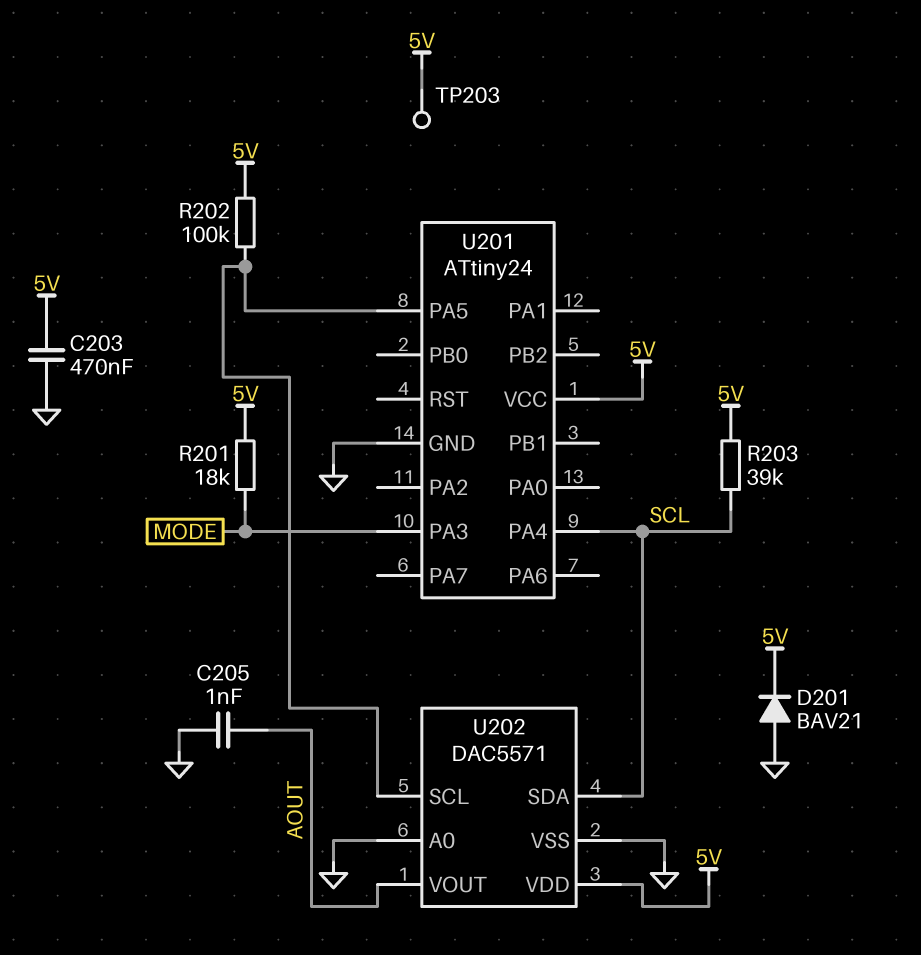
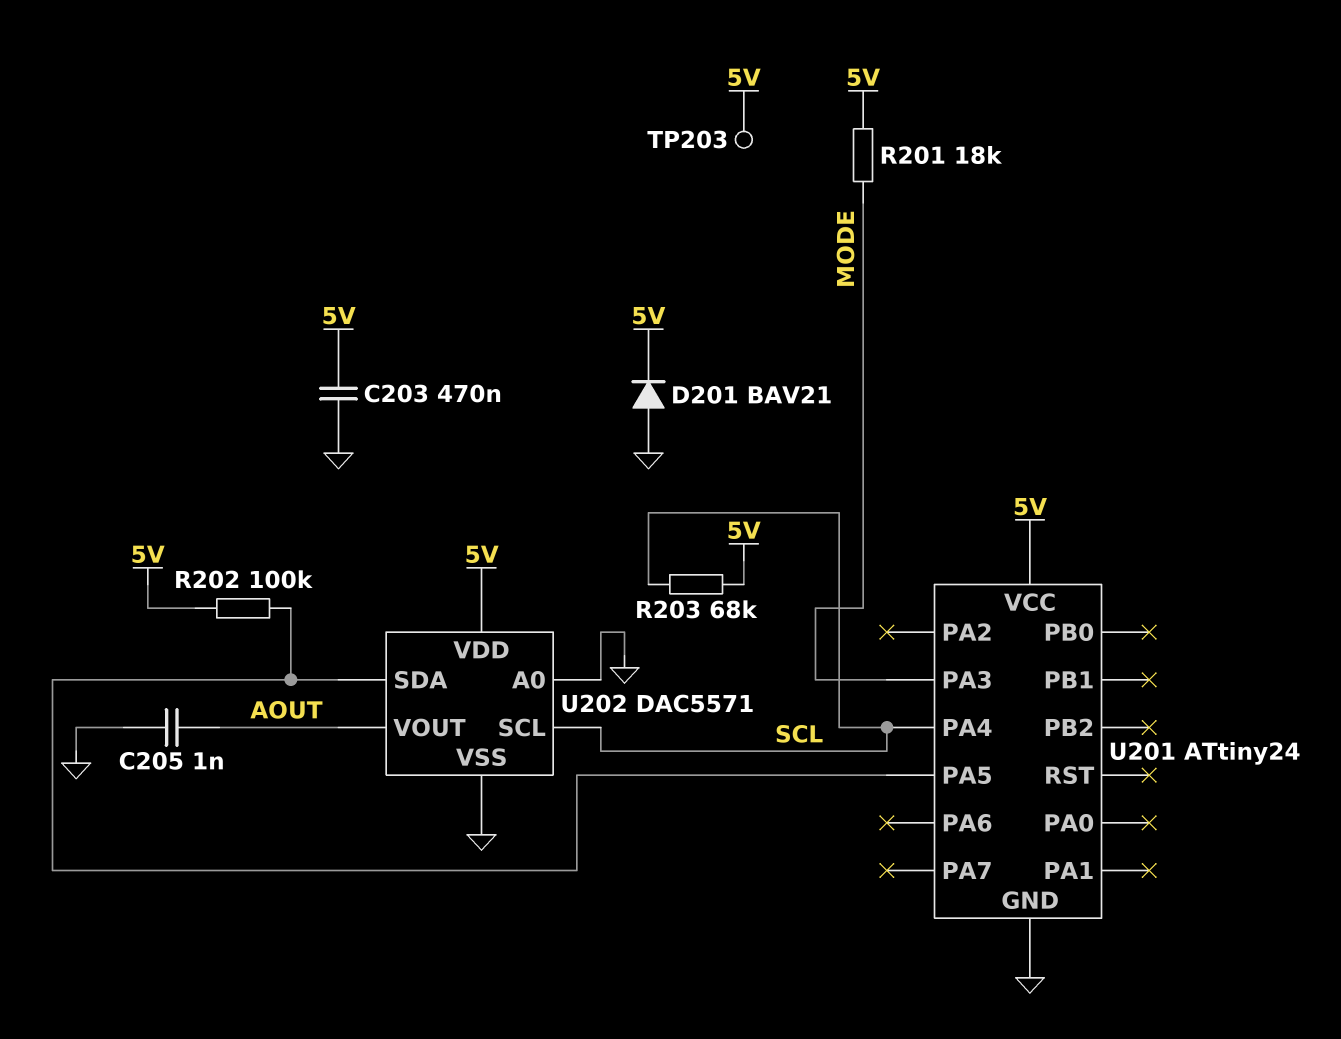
R203: 39k (5V, SCL) -> 68k (5V, SCL)
U202 pin SCL: U201/PA5 -> SCL
U202 pin SDA: SCL -> U201/PA5

